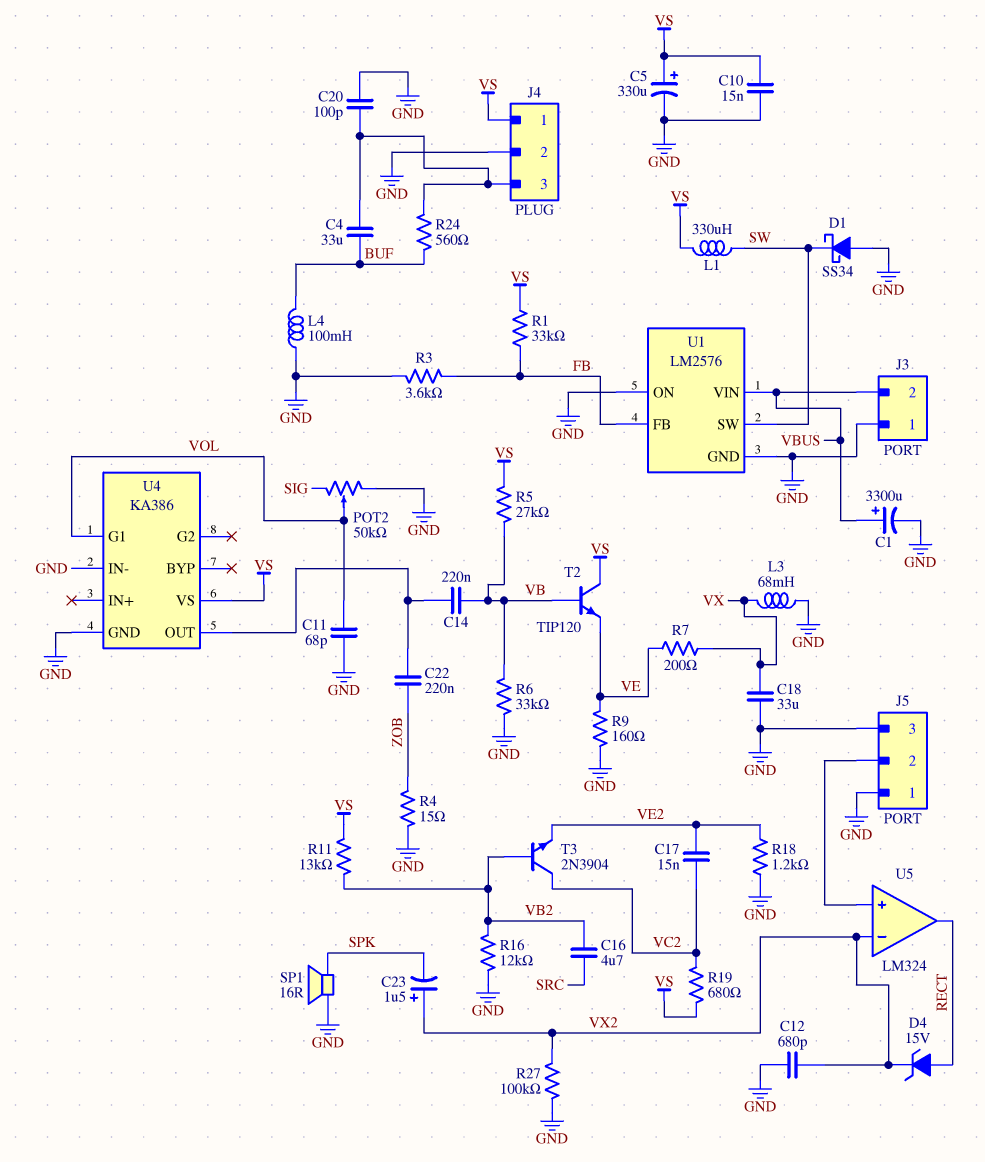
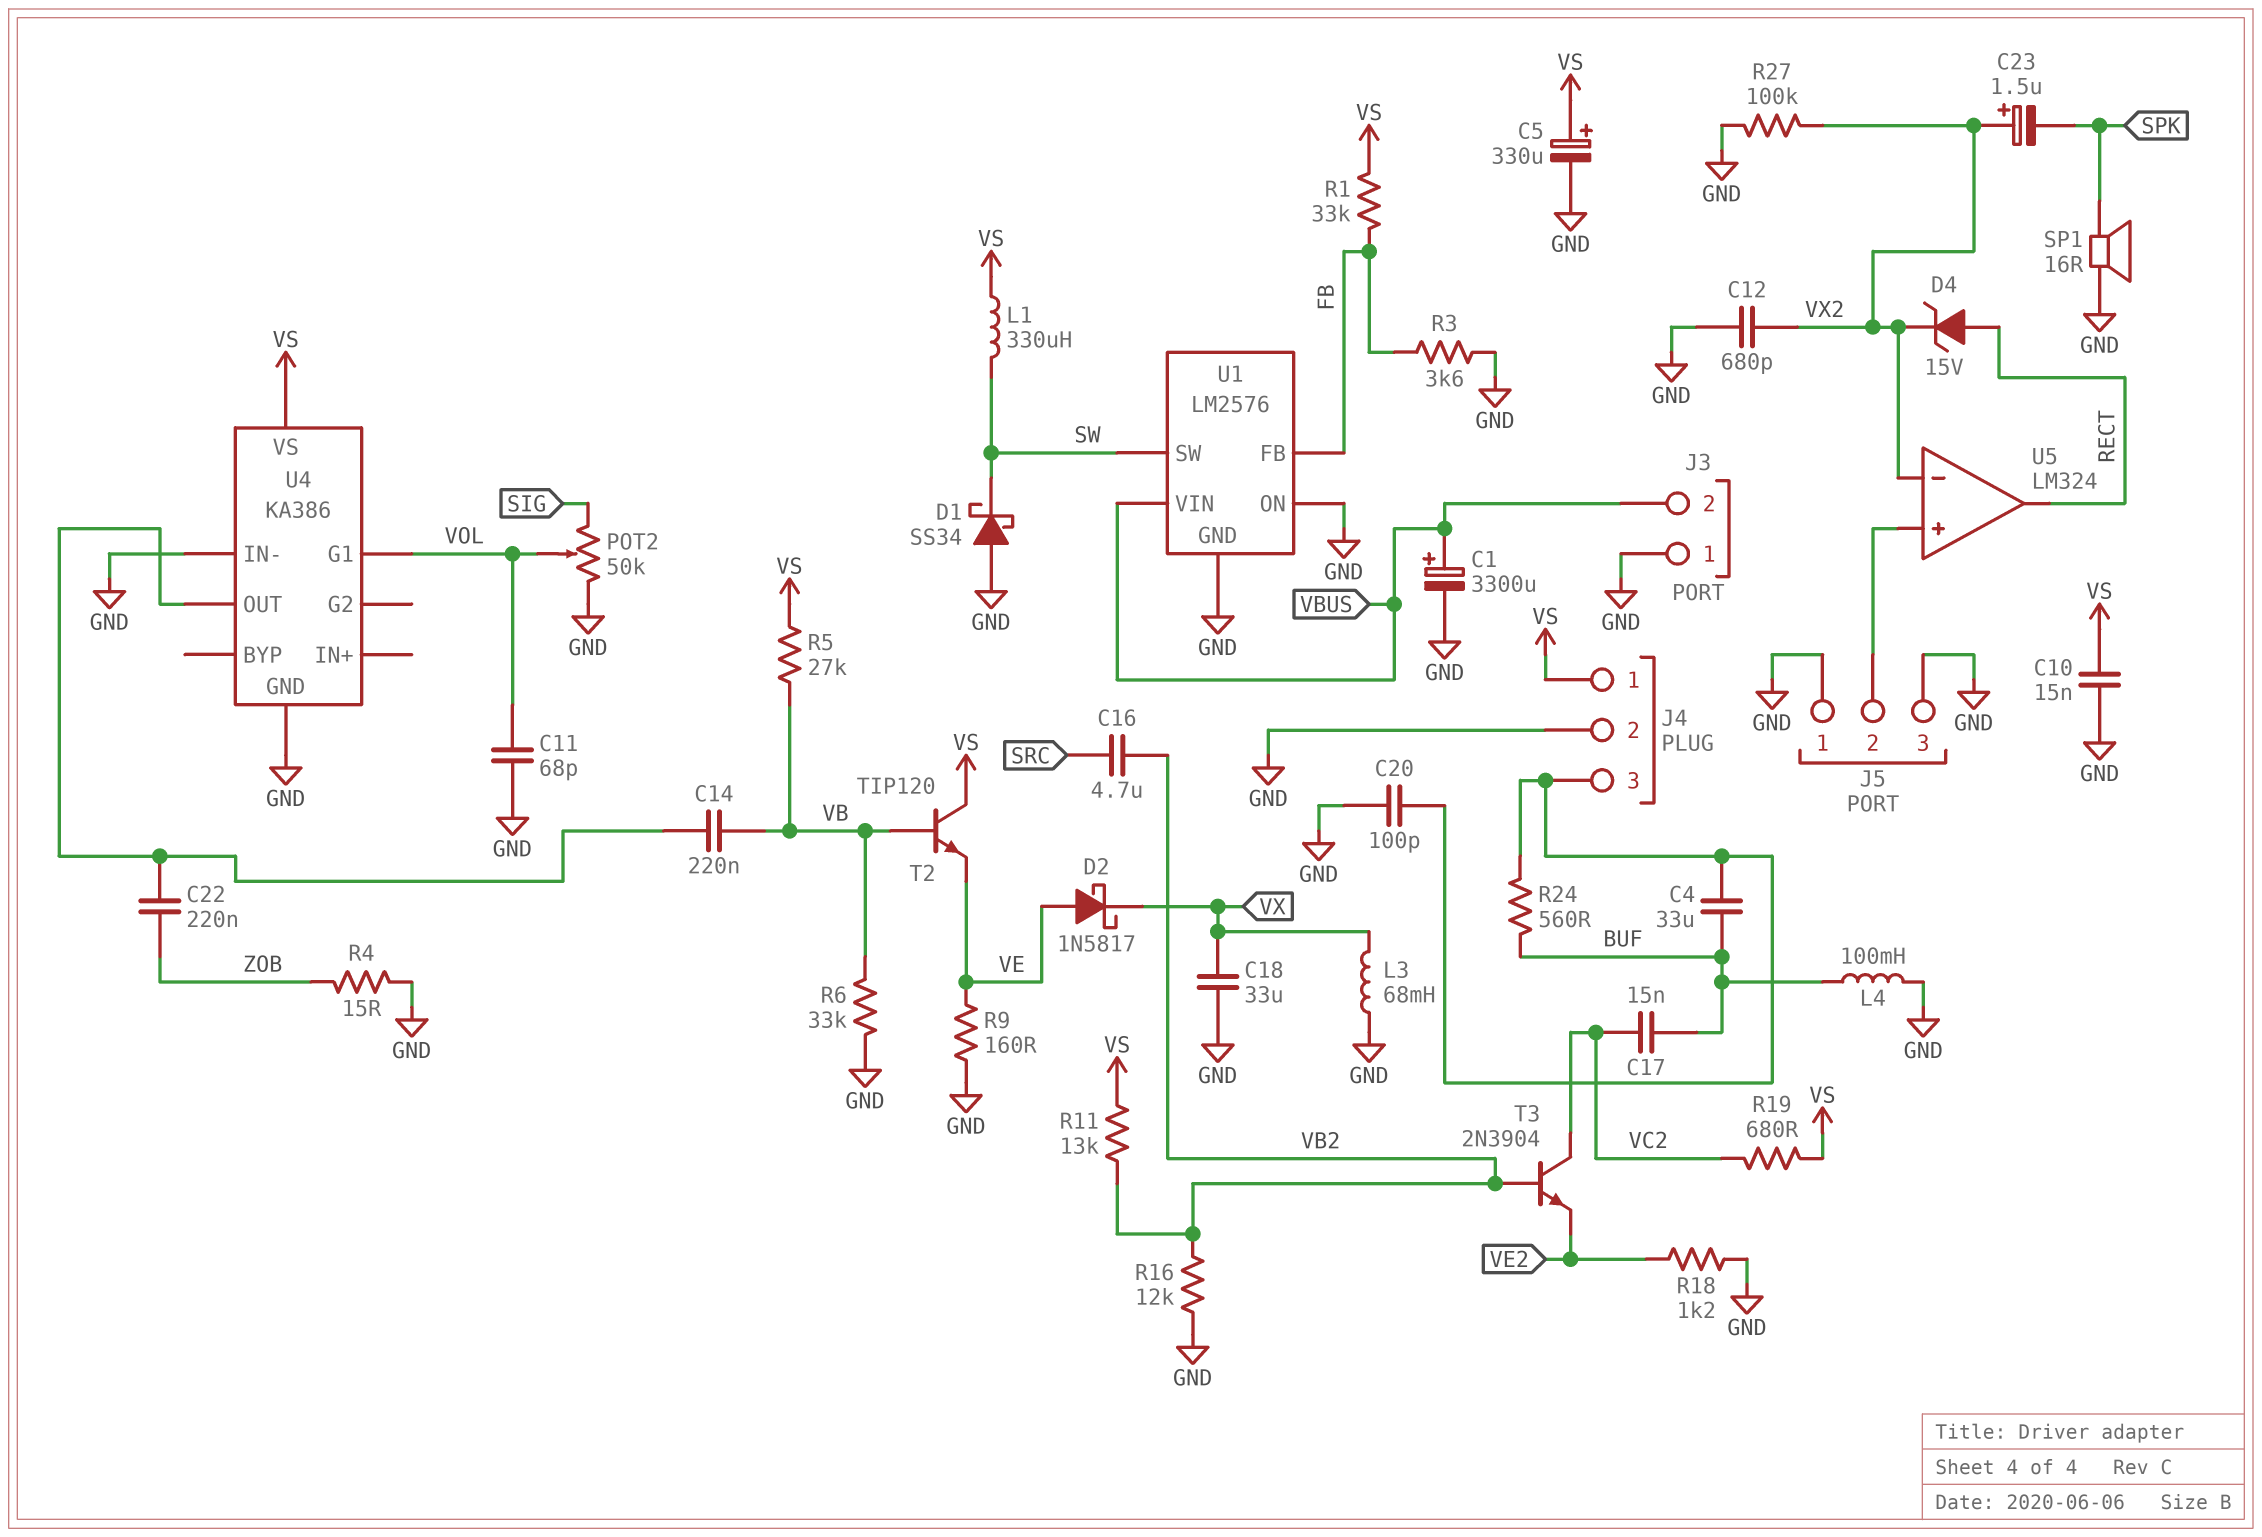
C17: 15nF (VC2, VE2) -> 15nF (BUF, VC2)
D2: none -> schottky 1N5817 (A VE, K VX)
R7: 200 (VE, VX) -> none

